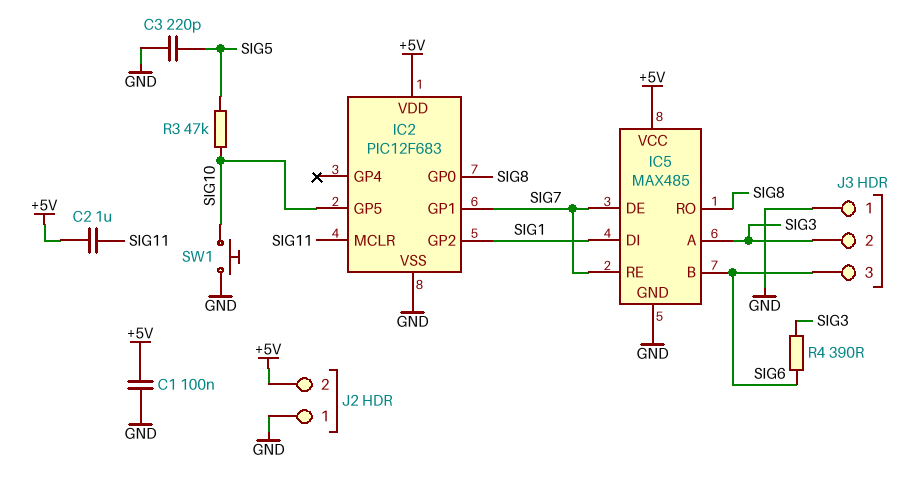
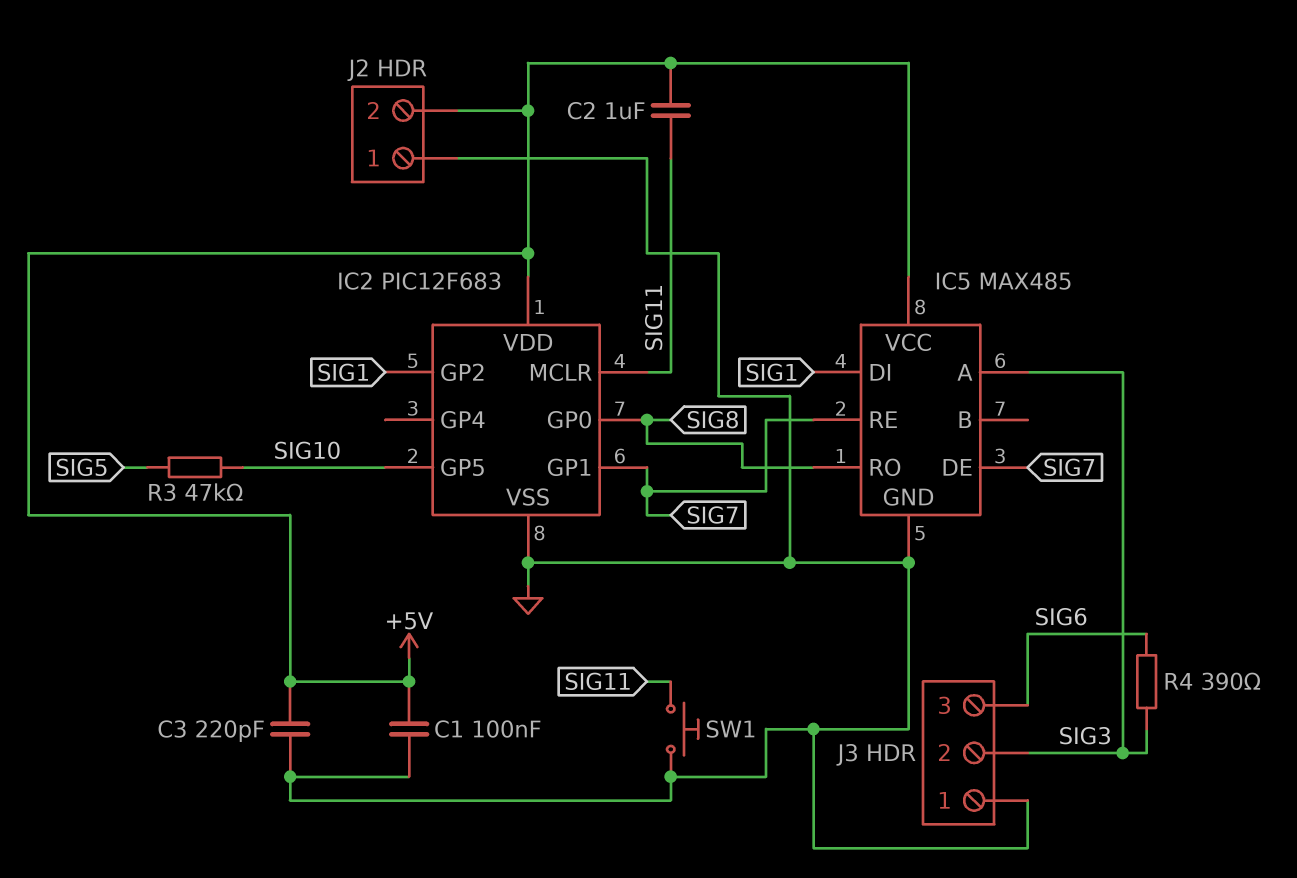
C3: 220pF (GND, SIG5) -> 220pF (+5V, GND)
IC5 pin B: SIG6 -> none
SW1: button (GND, SIG10) -> button (GND, SIG11)

